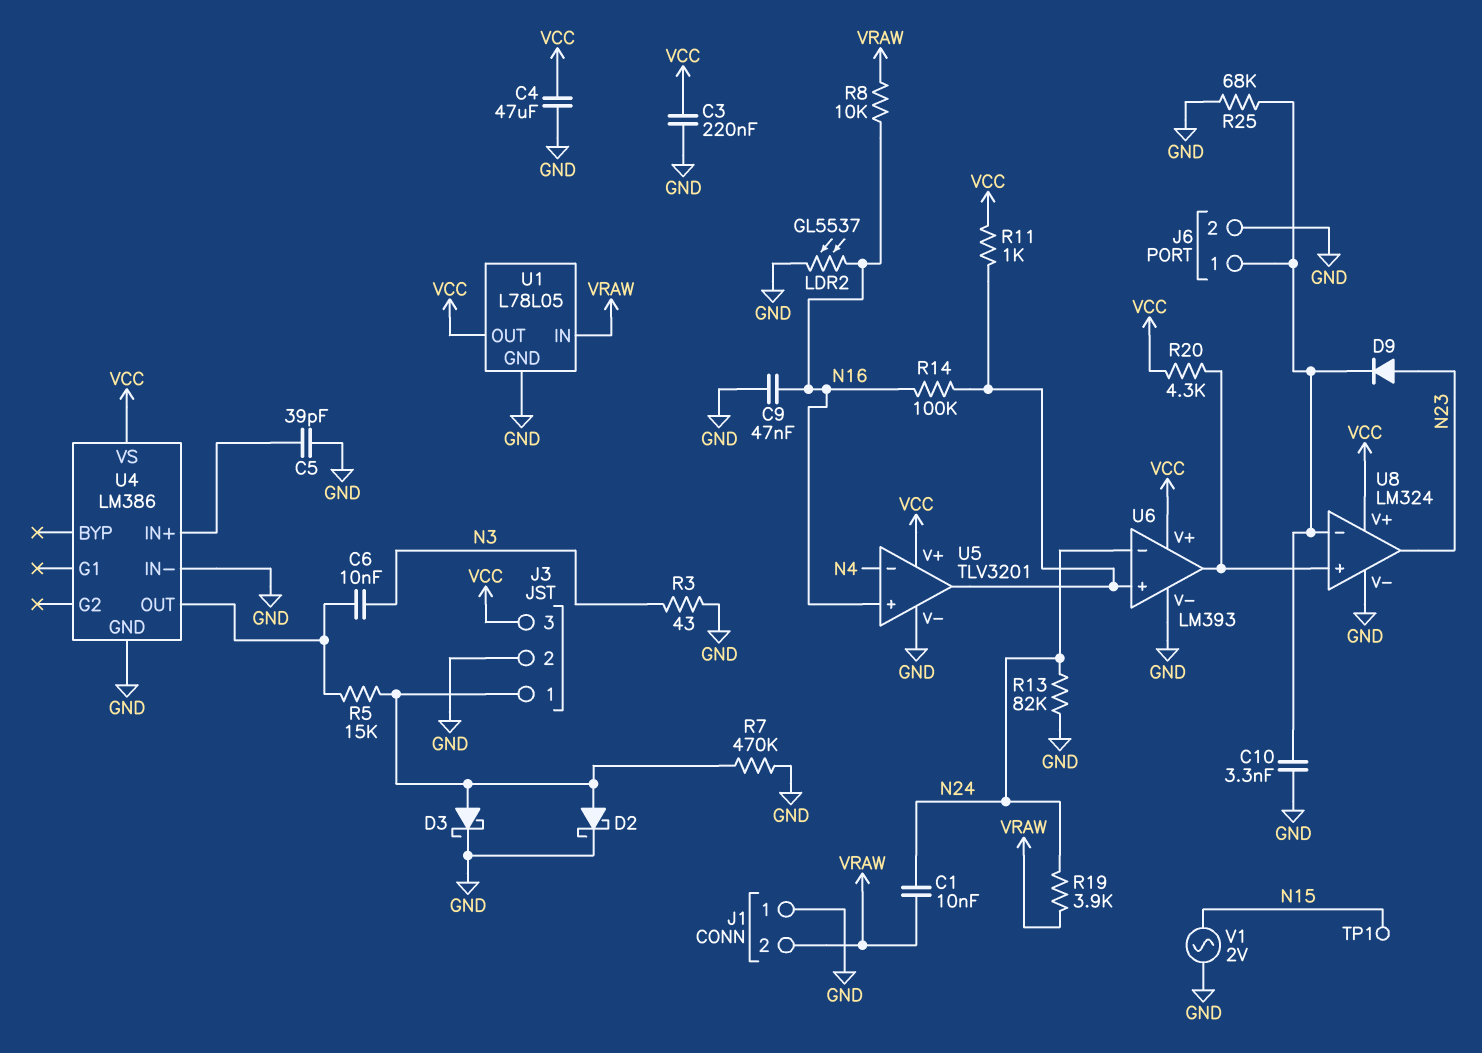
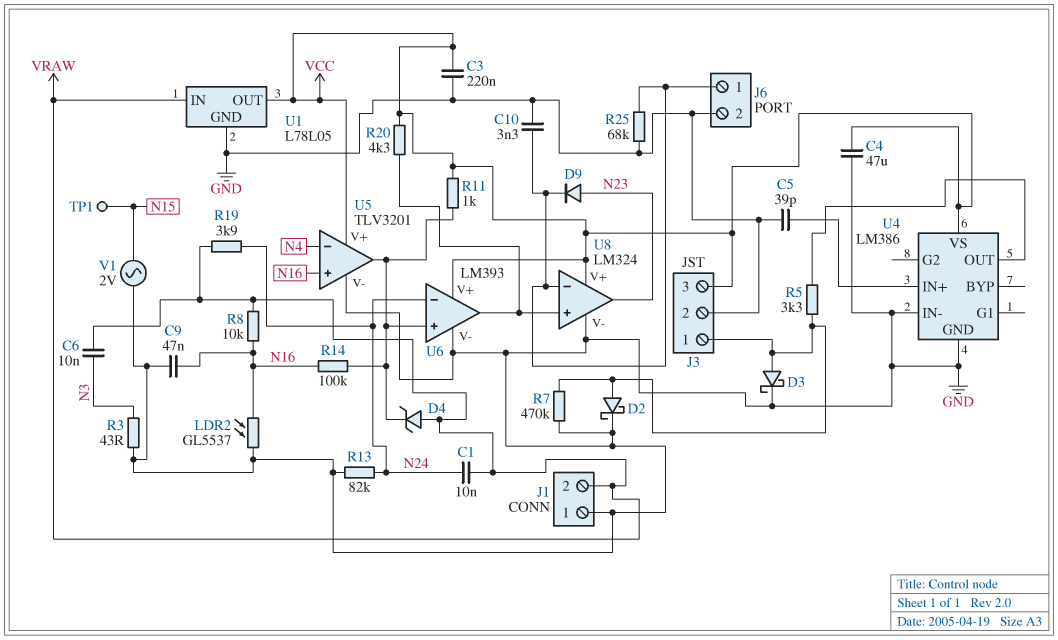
C6: 10nF (N3, U4/OUT) -> 10nF (N3, VRAW)
D4: none -> zener (A VRAW, K U5/out)
R5: 15k (J3/1, U4/OUT) -> 3.3k (J3/1, U4/OUT)

